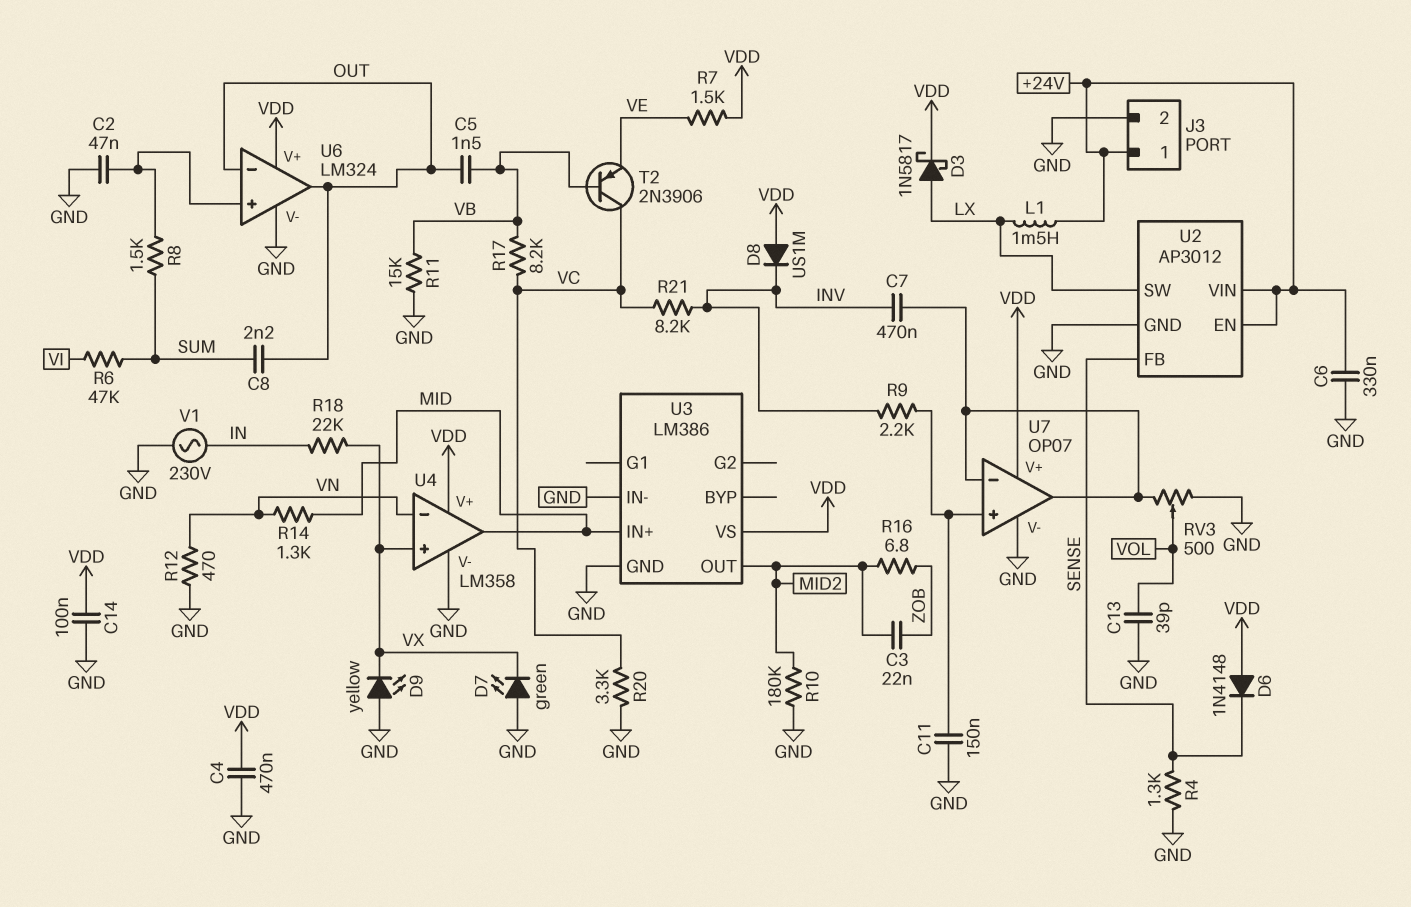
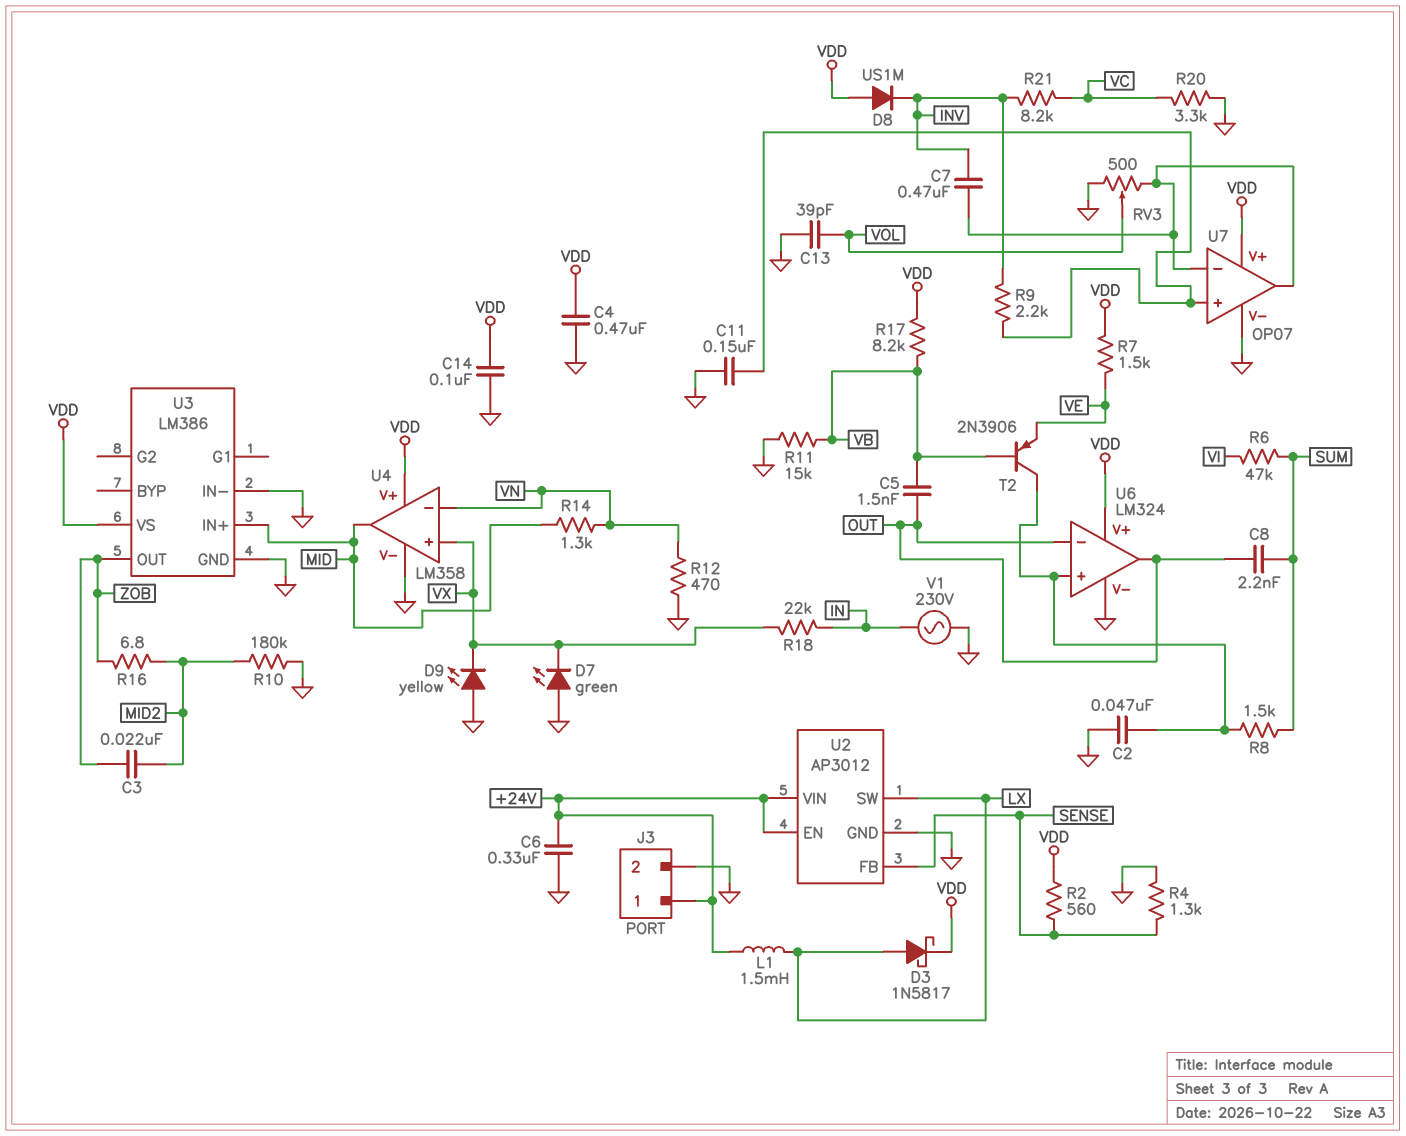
D6: diode 1N4148 (A VDD, K SENSE) -> none
R2: none -> 560 (SENSE, VDD)
R17: 8.2k (VB, VC) -> 8.2k (VB, VDD)
T2: PNP 2N3906 (B VB, C VC, E VE) -> PNP 2N3906 (B VB, C U6/in+, E VE)
U3 pin OUT: MID2 -> ZOB

